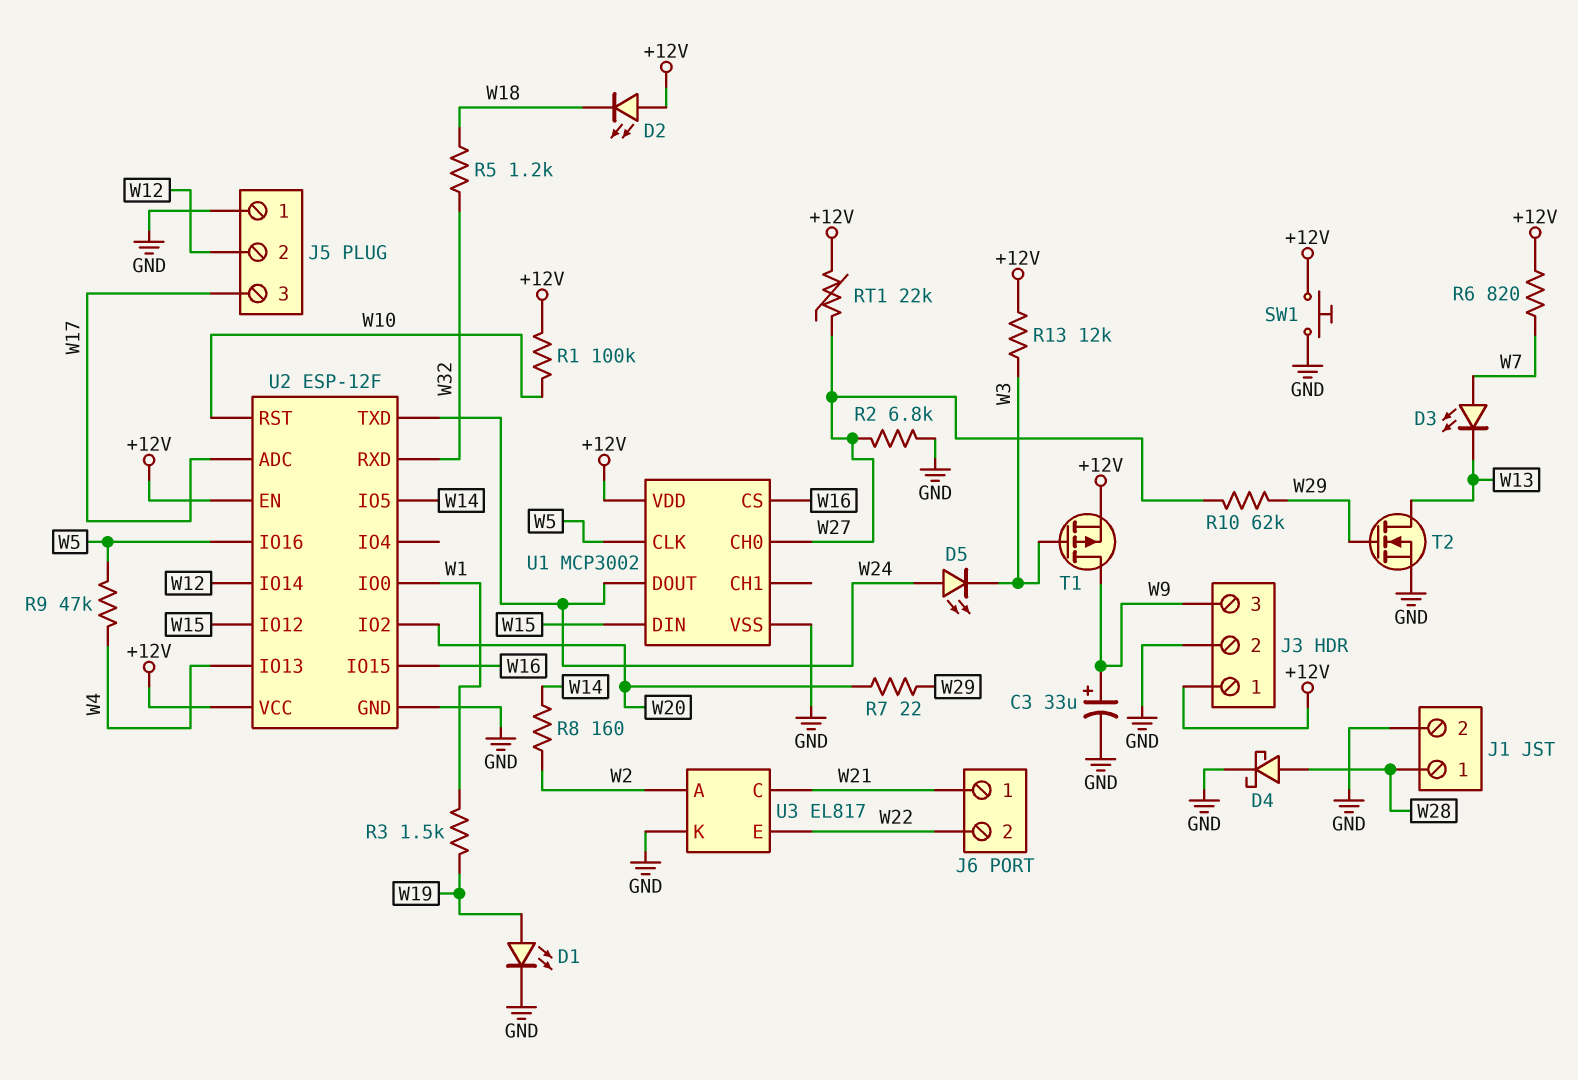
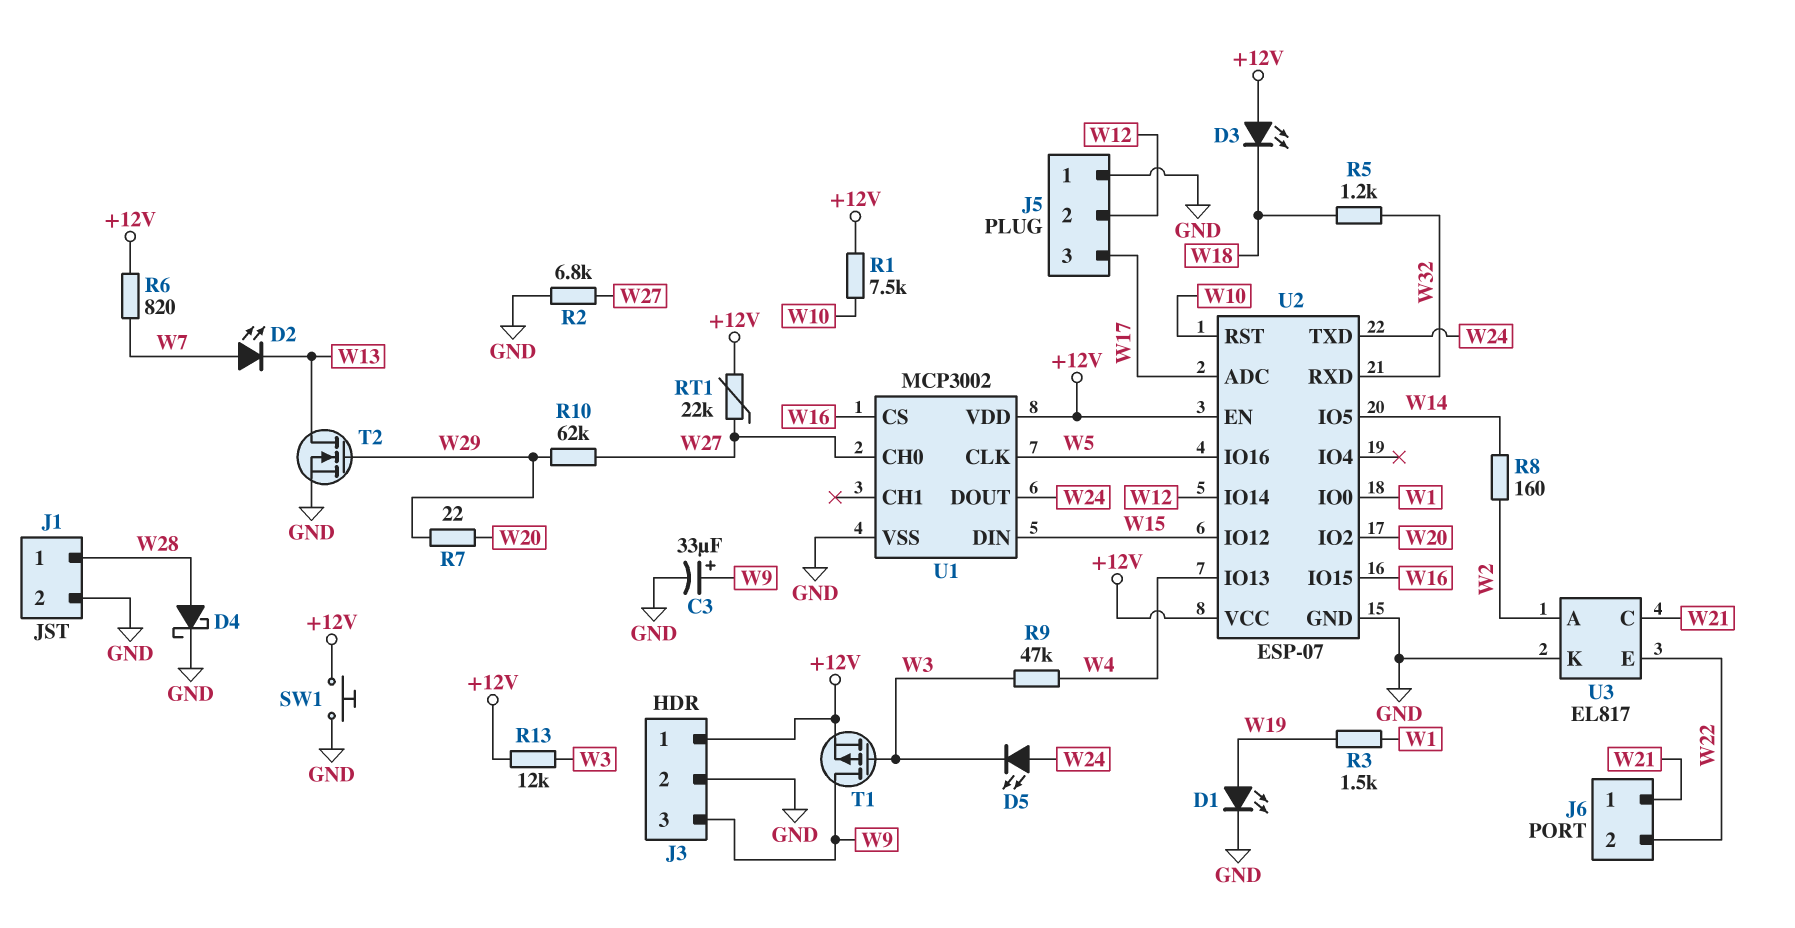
D2: LED (A +12V, K W18) -> LED (A W7, K W13)
D3: LED (A W7, K W13) -> LED (A +12V, K W18)
R1: 100k (+12V, W10) -> 7.5k (+12V, W10)
R9: 47k (W4, W5) -> 47k (W3, W4)
U2: ESP-12F -> ESP-07

